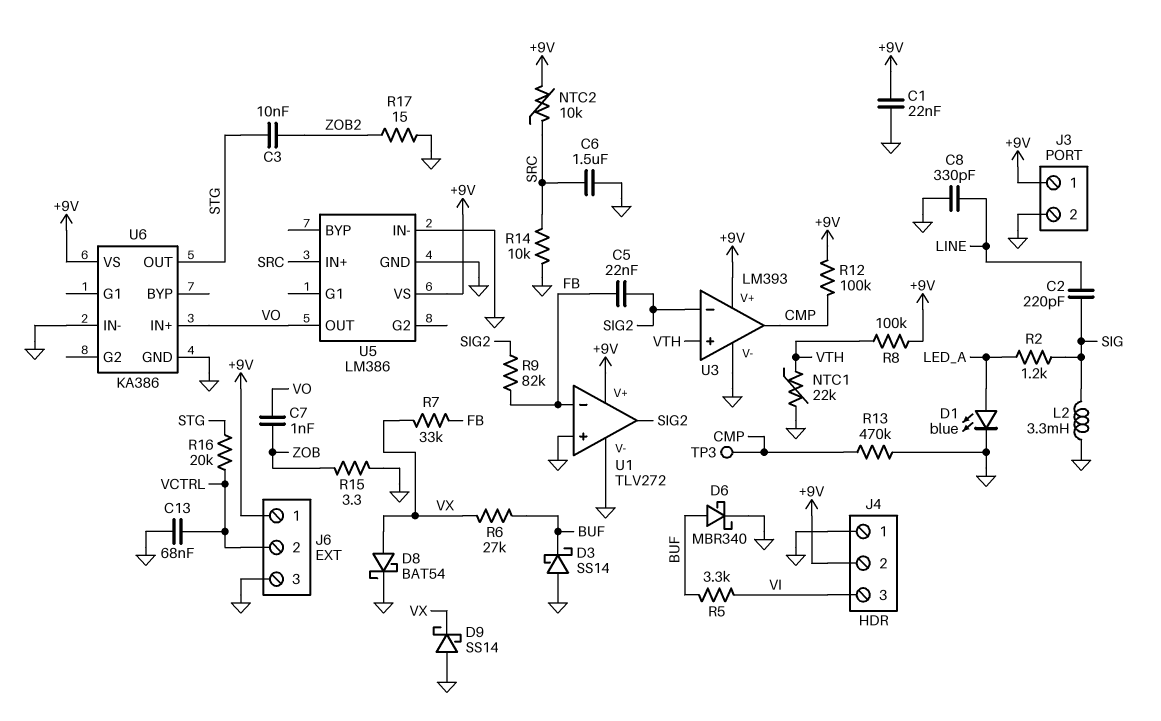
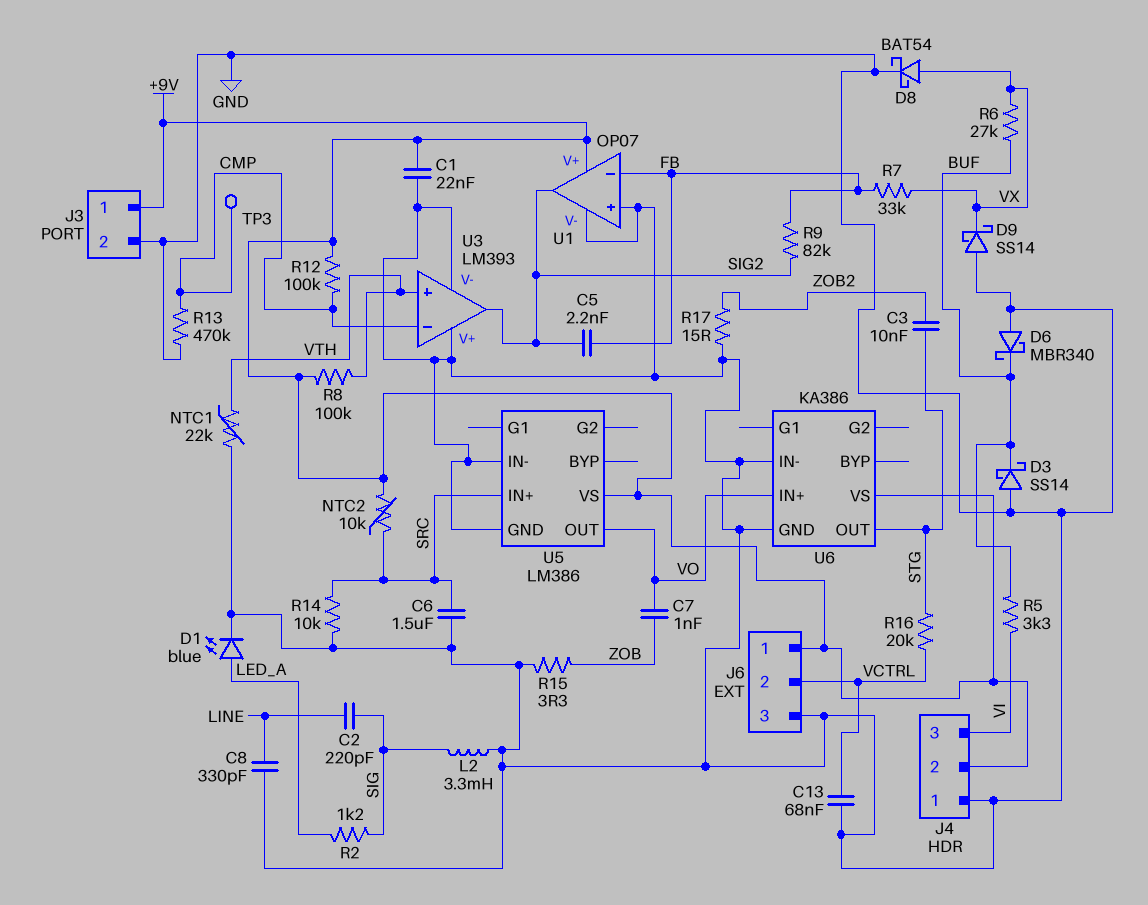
C5: 22nF (FB, SIG2) -> 2.2nF (FB, SIG2)
D6: schottky MBR340 (A BUF, K GND) -> schottky MBR340 (A GND, K BUF)
U1: TLV272 -> OP07
U3 pin V+: +9V -> GND
U3 pin in-: SIG2 -> CMP
U3 pin out: CMP -> SIG2

